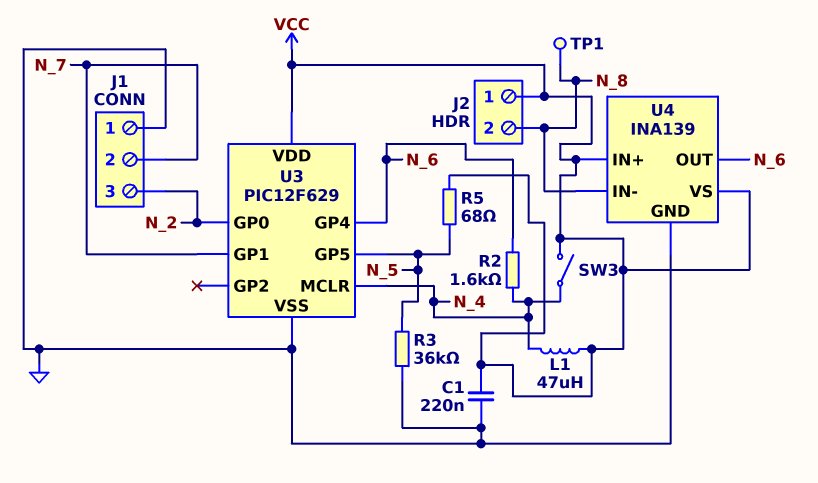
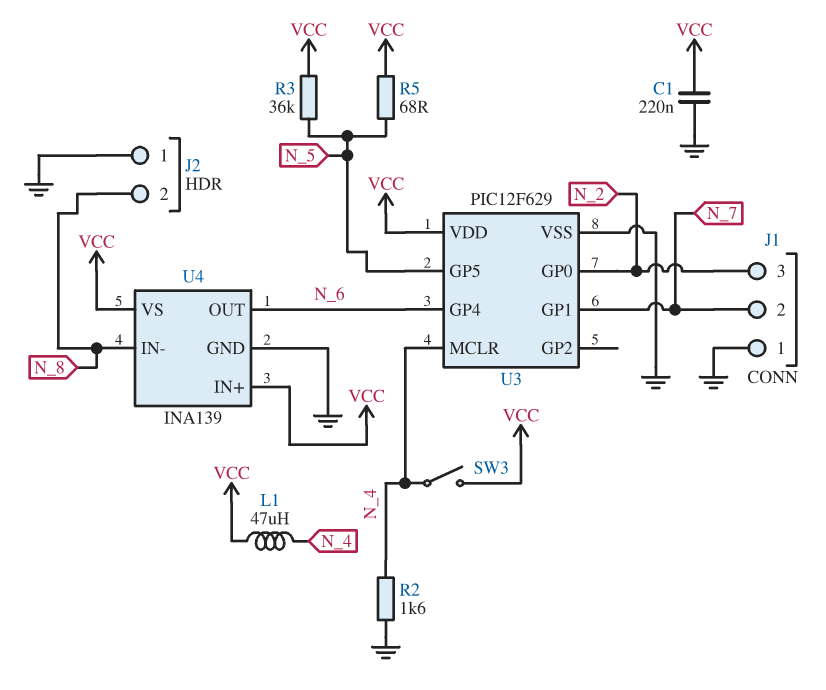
J2 pin 1: VCC -> GND
R2: 1.6k (N_4, N_6) -> 1.6k (GND, N_4)
R3: 36k (GND, N_5) -> 36k (N_5, VCC)
TP1: test point (N_8) -> none

